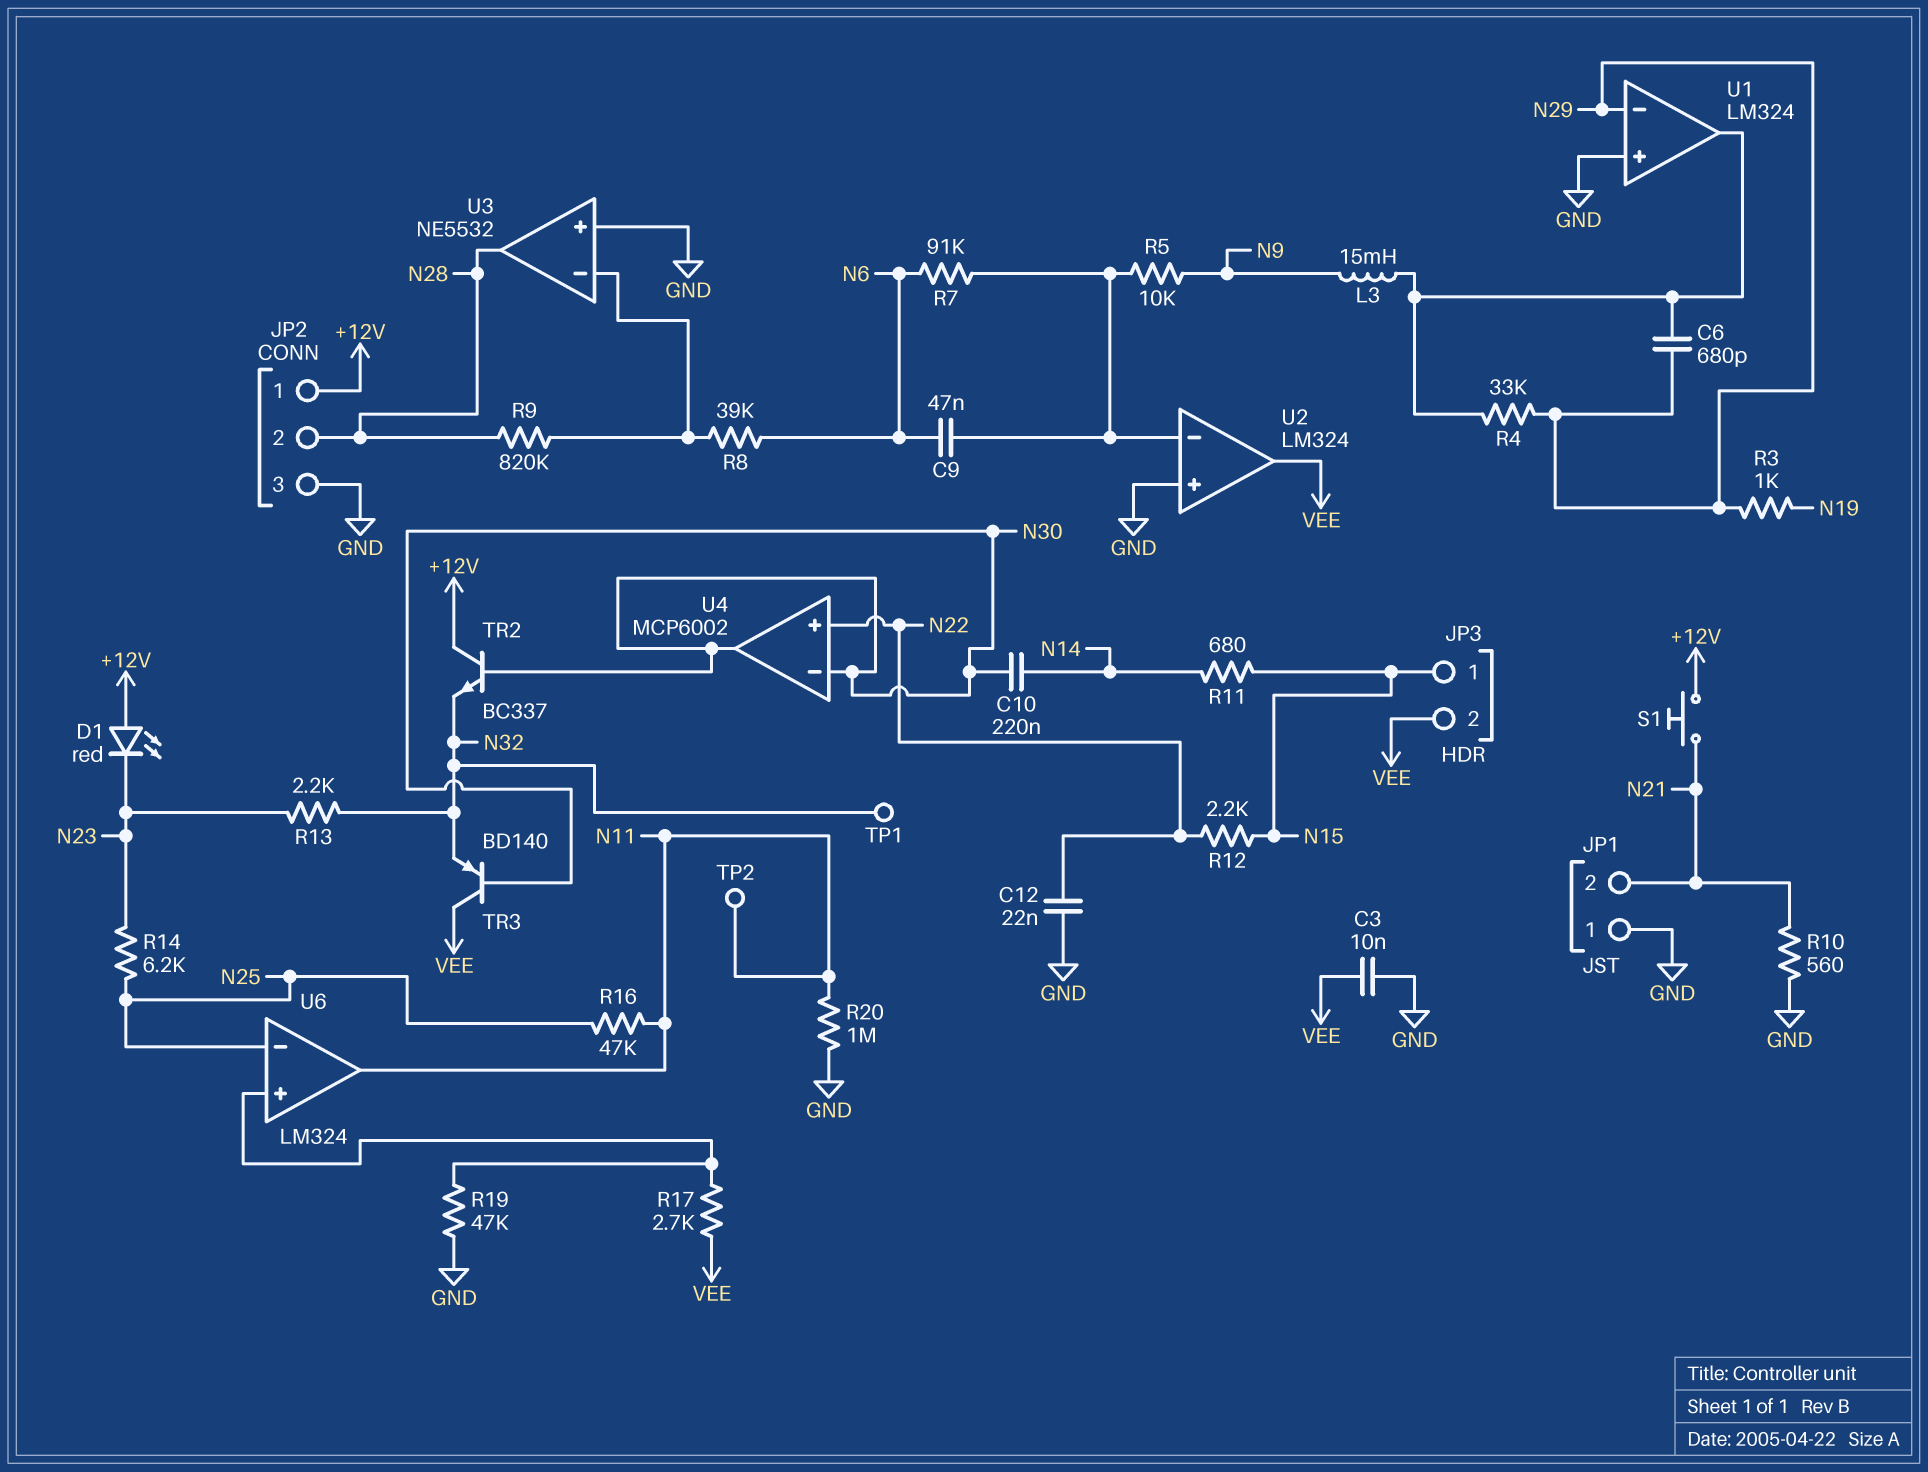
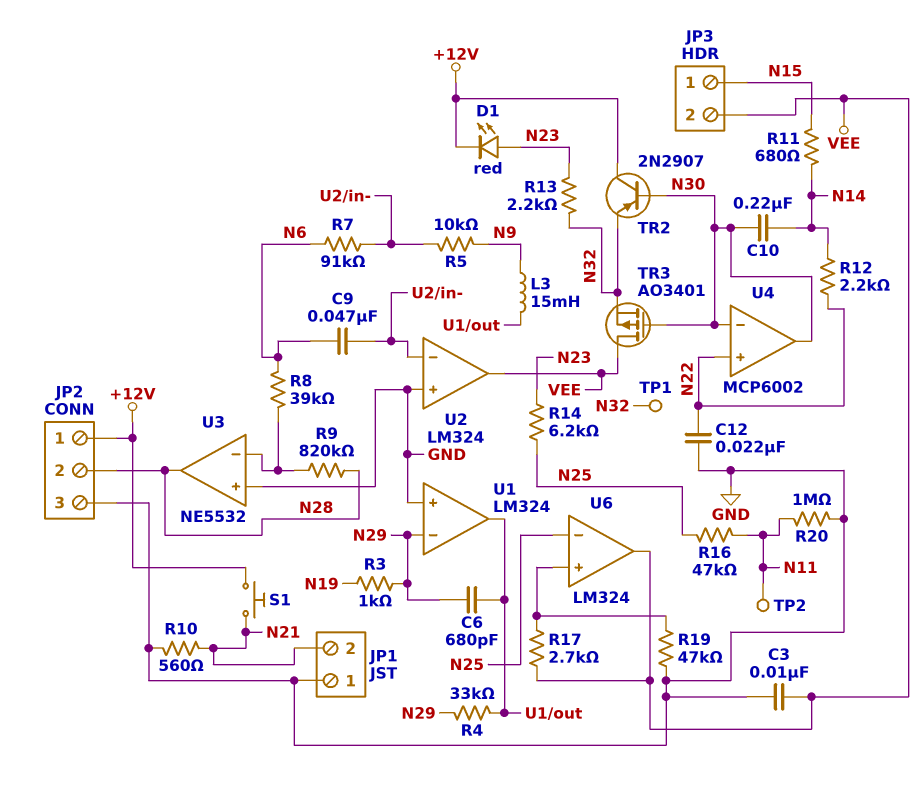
D1: LED red (A +12V, K N23) -> LED red (A N23, K +12V)
R12: 2.2k (N15, N22) -> 2.2k (N14, N22)
TR2: NPN BC337 (B N30, C +12V, E N32) -> PNP 2N2907 (B N30, C +12V, E N32)
TR3: PNP BD140 (B N30, C VEE, E N32) -> PMOS AO3401 (G N30, D VEE, S N32)
U6 pin out: N11 -> VEE

